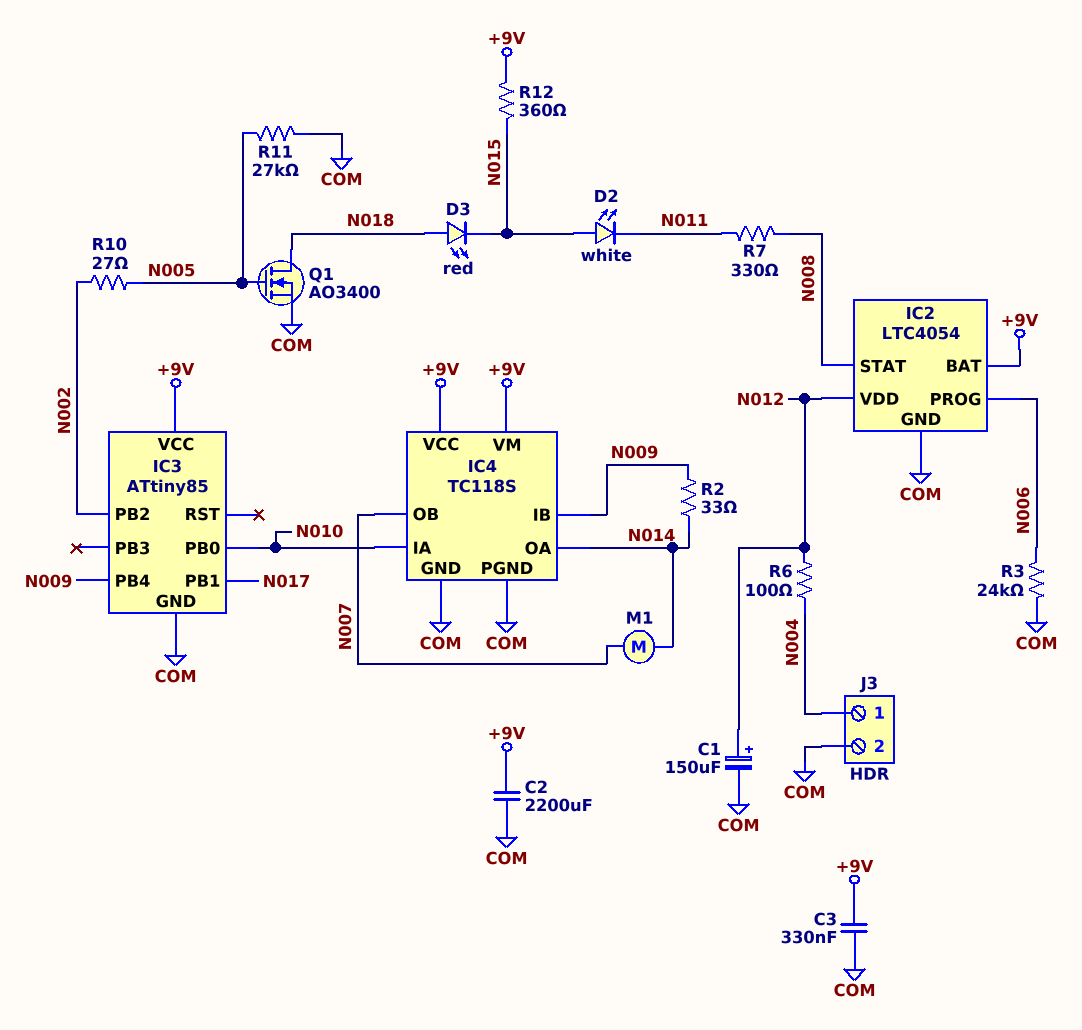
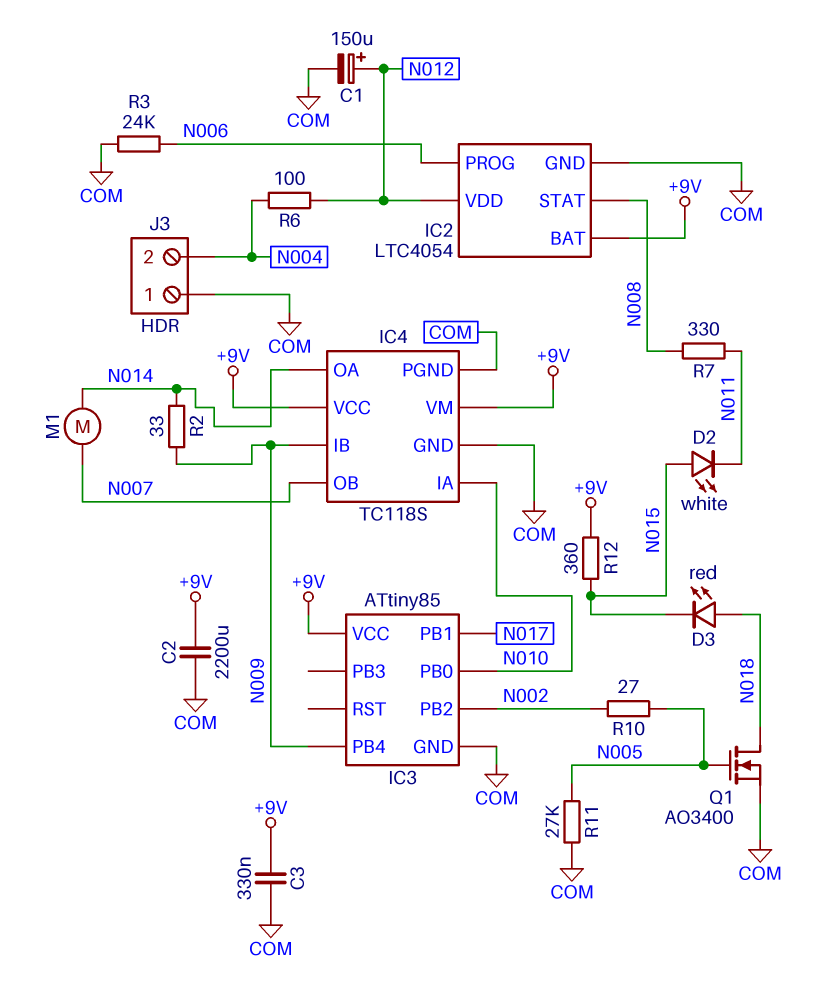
J3 pin 1: N004 -> COM
J3 pin 2: COM -> N004

